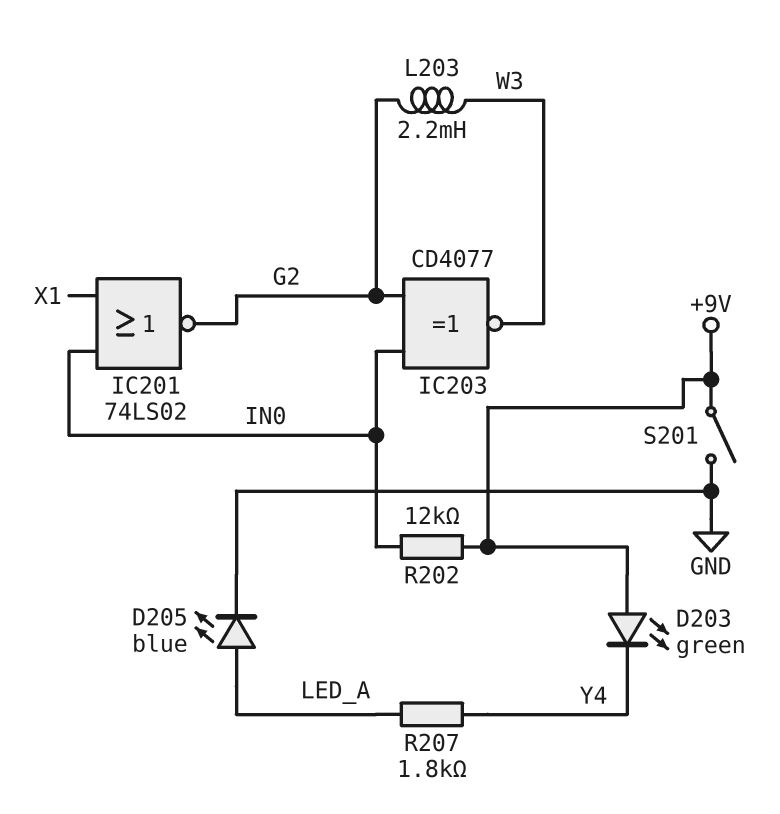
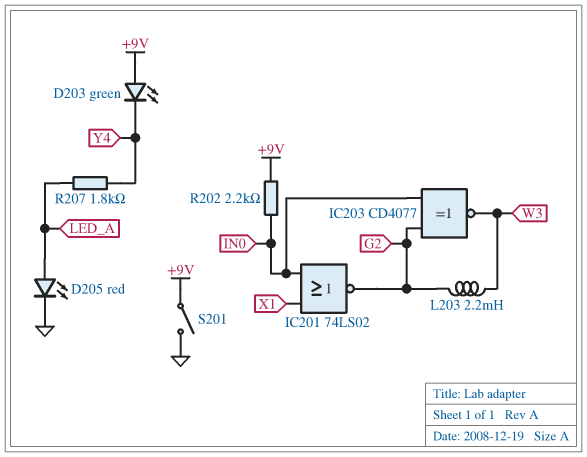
D205: LED blue (A LED_A, K GND) -> LED red (A LED_A, K GND)
R202: 12k (+9V, IN0) -> 2.2k (+9V, IN0)

